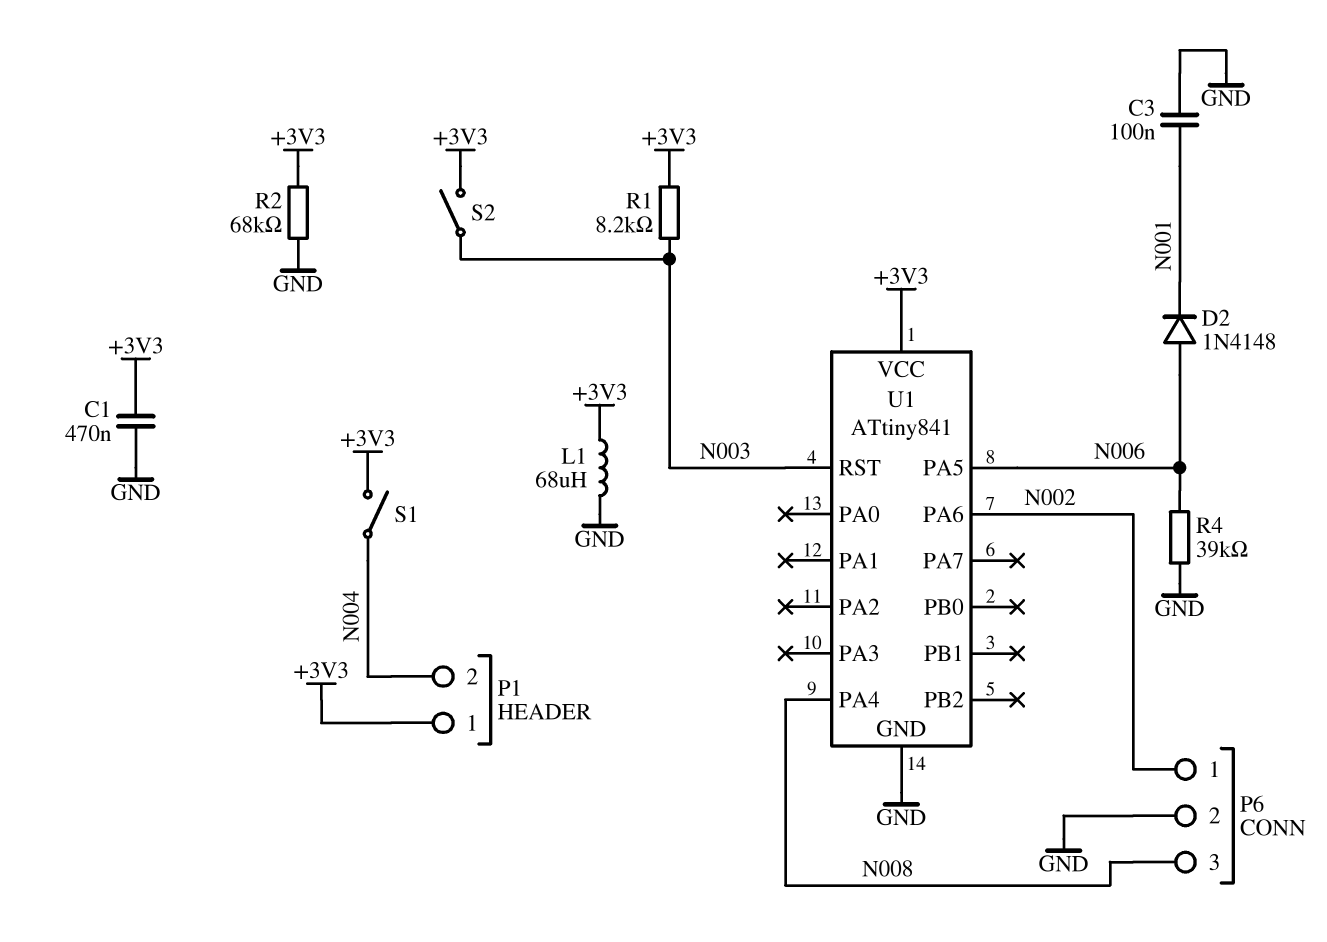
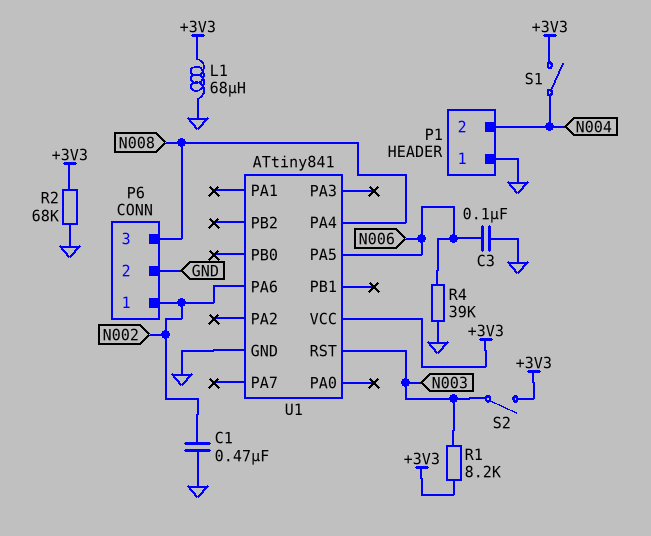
C1: 470nF (+3V3, GND) -> 470nF (GND, N002)
C3: 100nF (GND, N001) -> 100nF (GND, N006)
D2: diode 1N4148 (A N006, K N001) -> none
P1 pin 1: +3V3 -> GND

